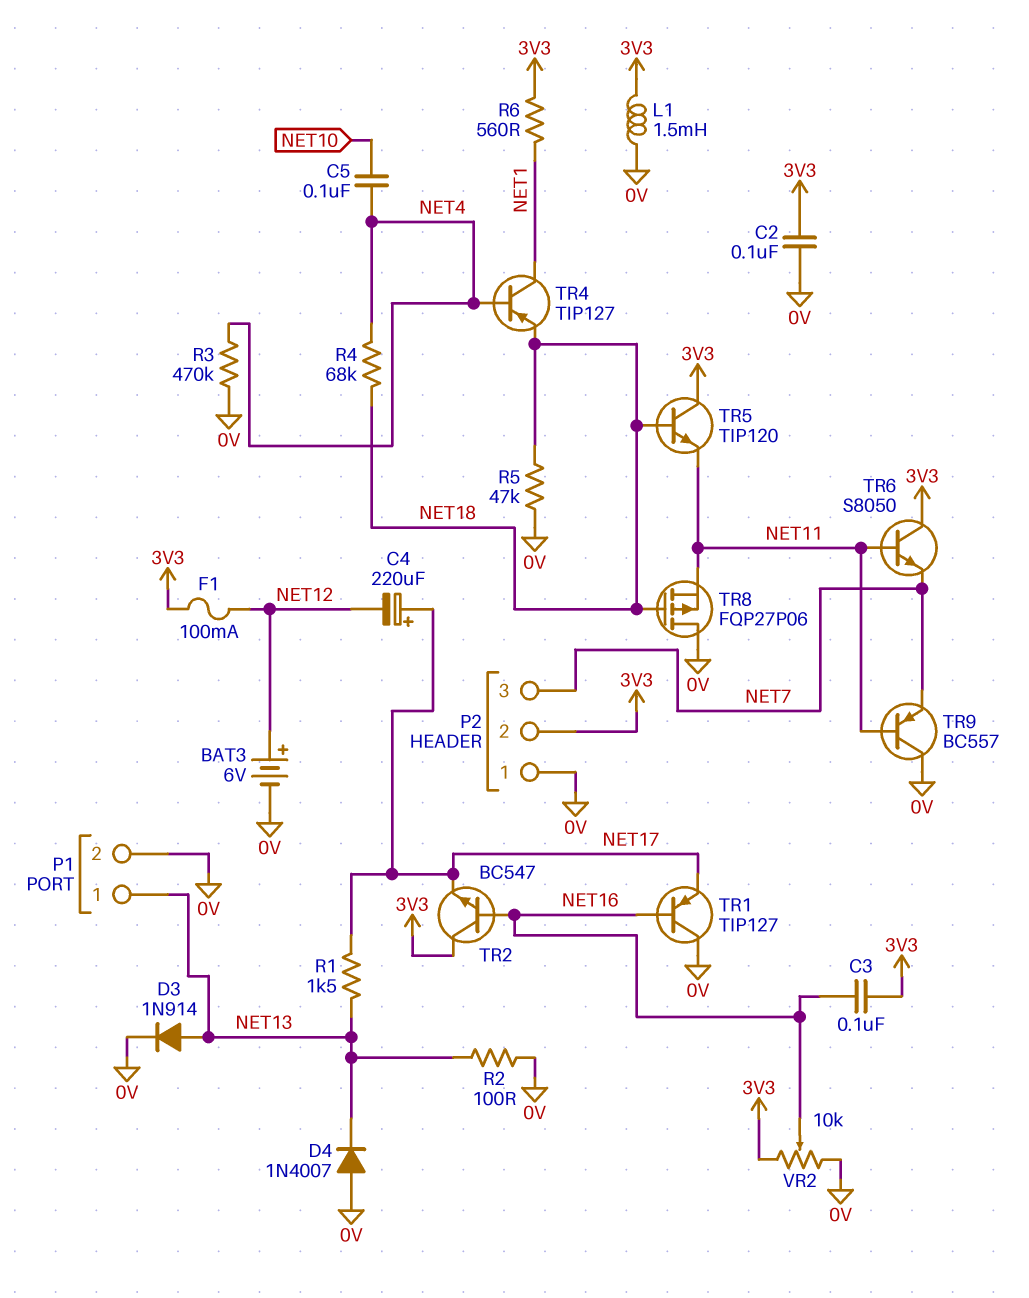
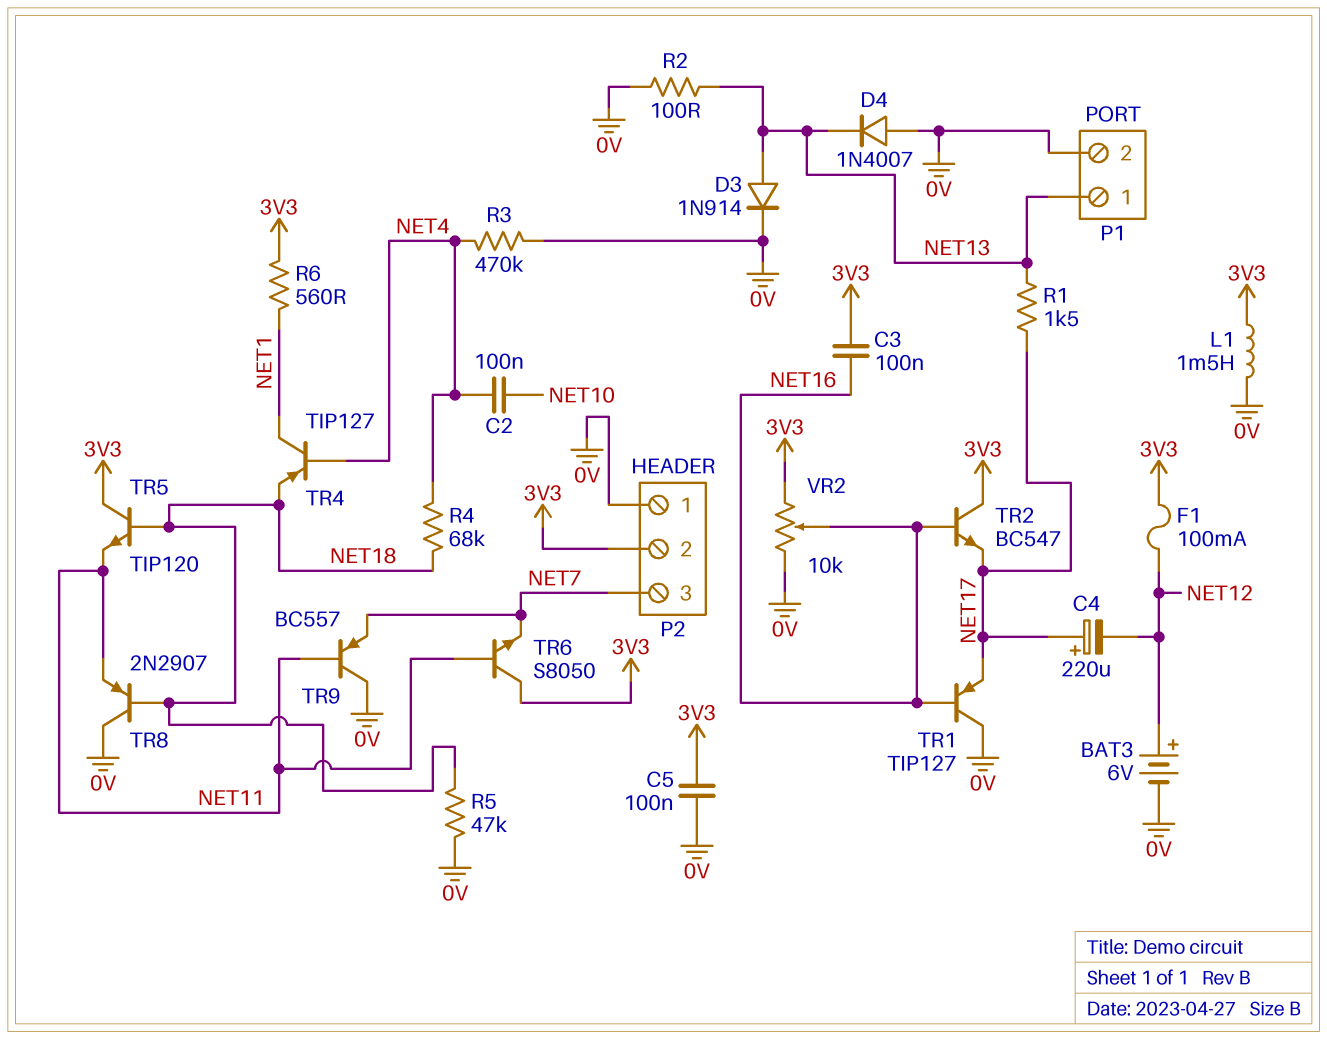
C2: 100nF (0V, 3V3) -> 100nF (NET4, NET10)
C5: 100nF (NET4, NET10) -> 100nF (0V, 3V3)
TR8: PMOS FQP27P06 (G NET18, D 0V, S NET11) -> PNP 2N2907 (B NET18, C 0V, E NET11)

